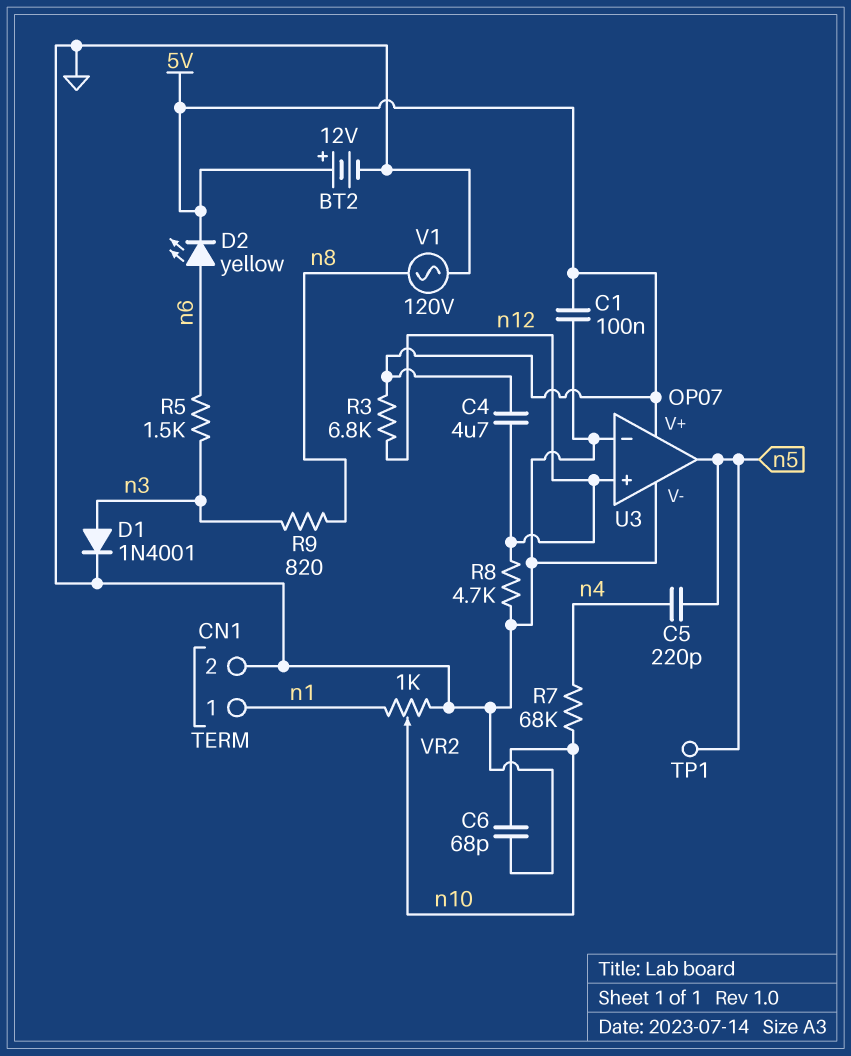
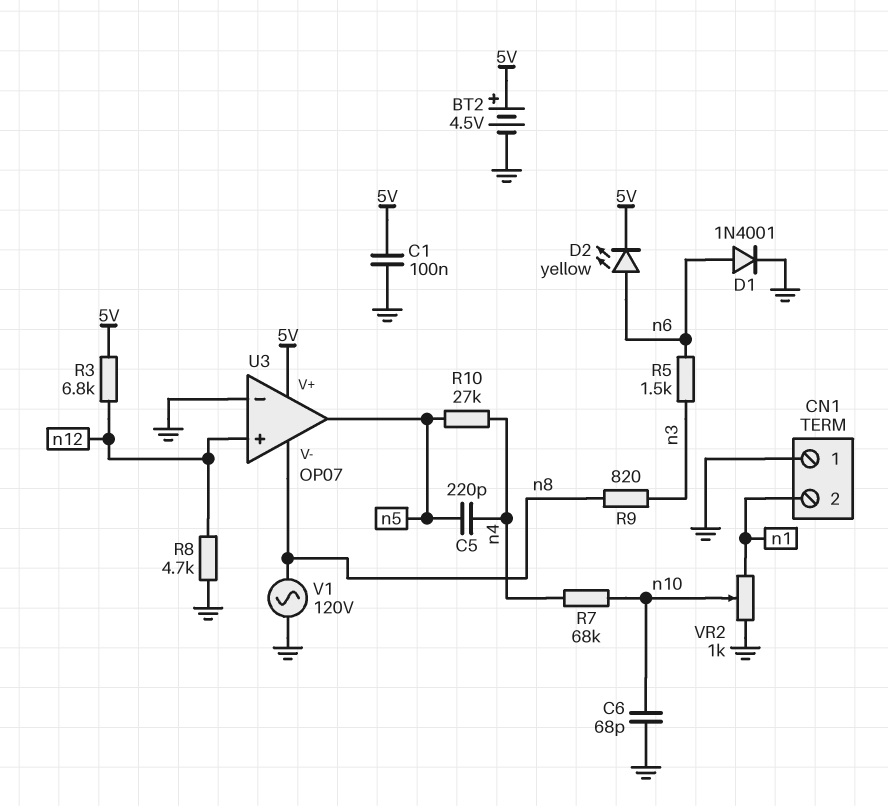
BT2: 12V (plus 5V, minus GND) -> 4.5V (plus 5V, minus GND)
C4: 4.7uF (5V, n12) -> none
CN1 pin 1: n1 -> GND
CN1 pin 2: GND -> n1
D1: diode 1N4001 (A n3, K GND) -> diode 1N4001 (A n6, K GND)
R10: none -> 27k (n4, n5)
TP1: test point (n5) -> none
U3 pin V-: GND -> n8

